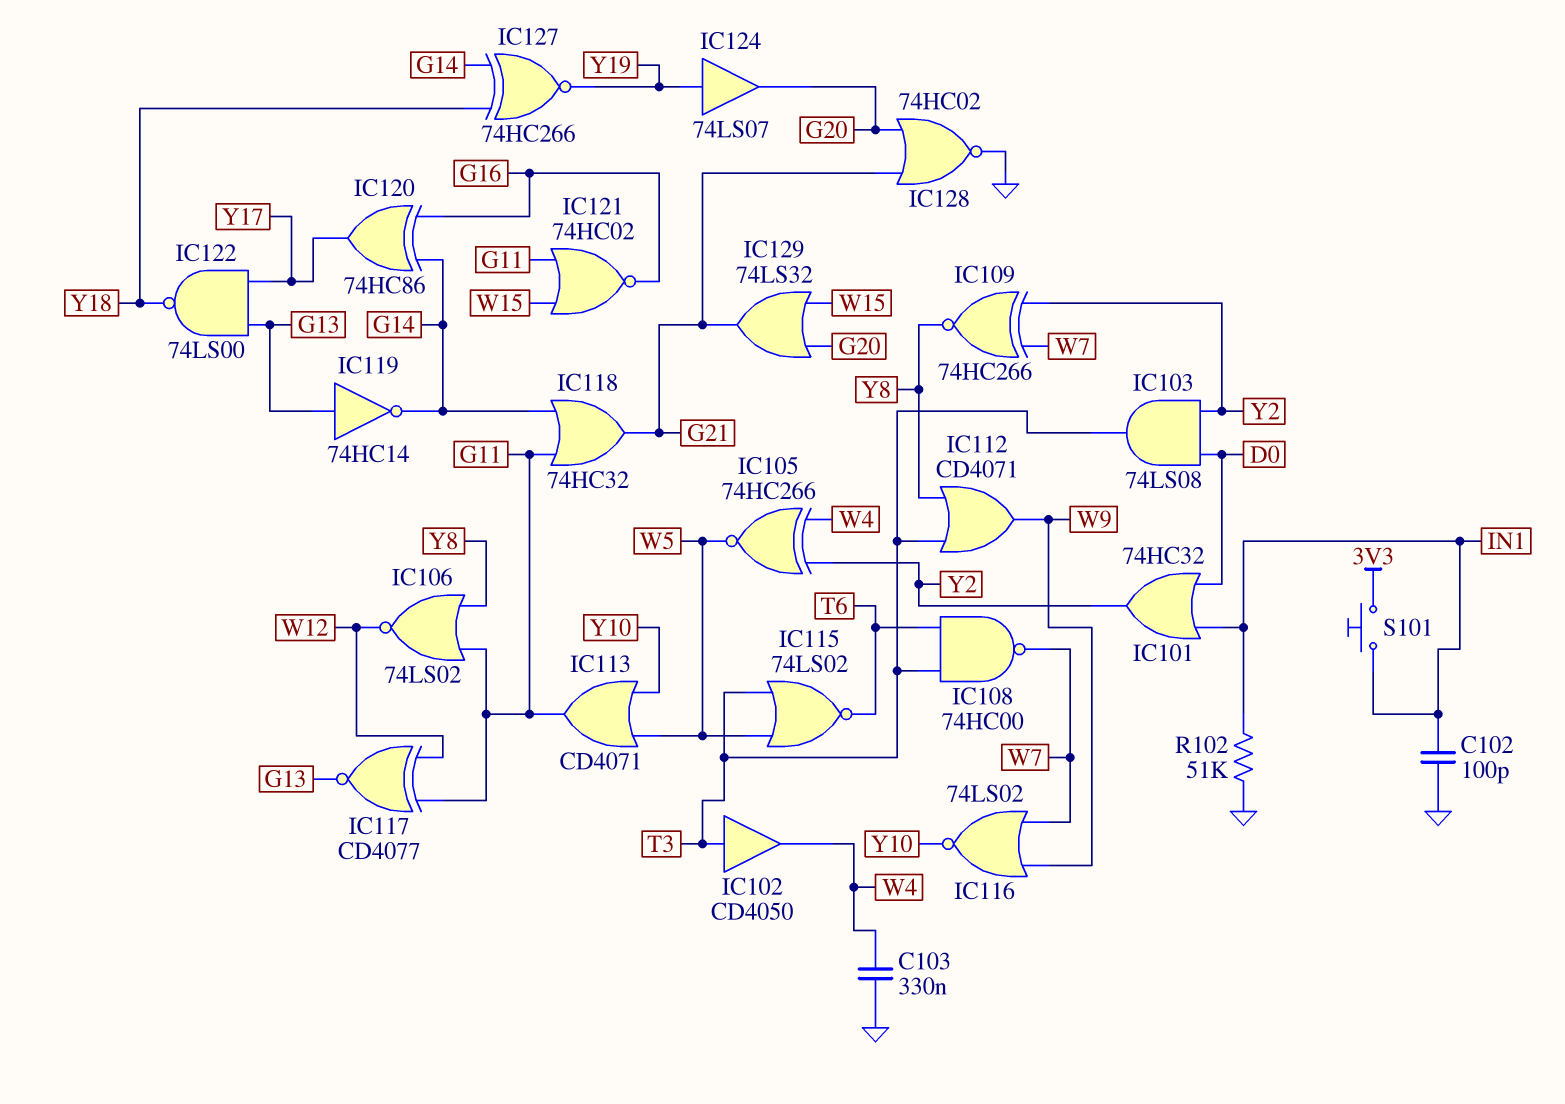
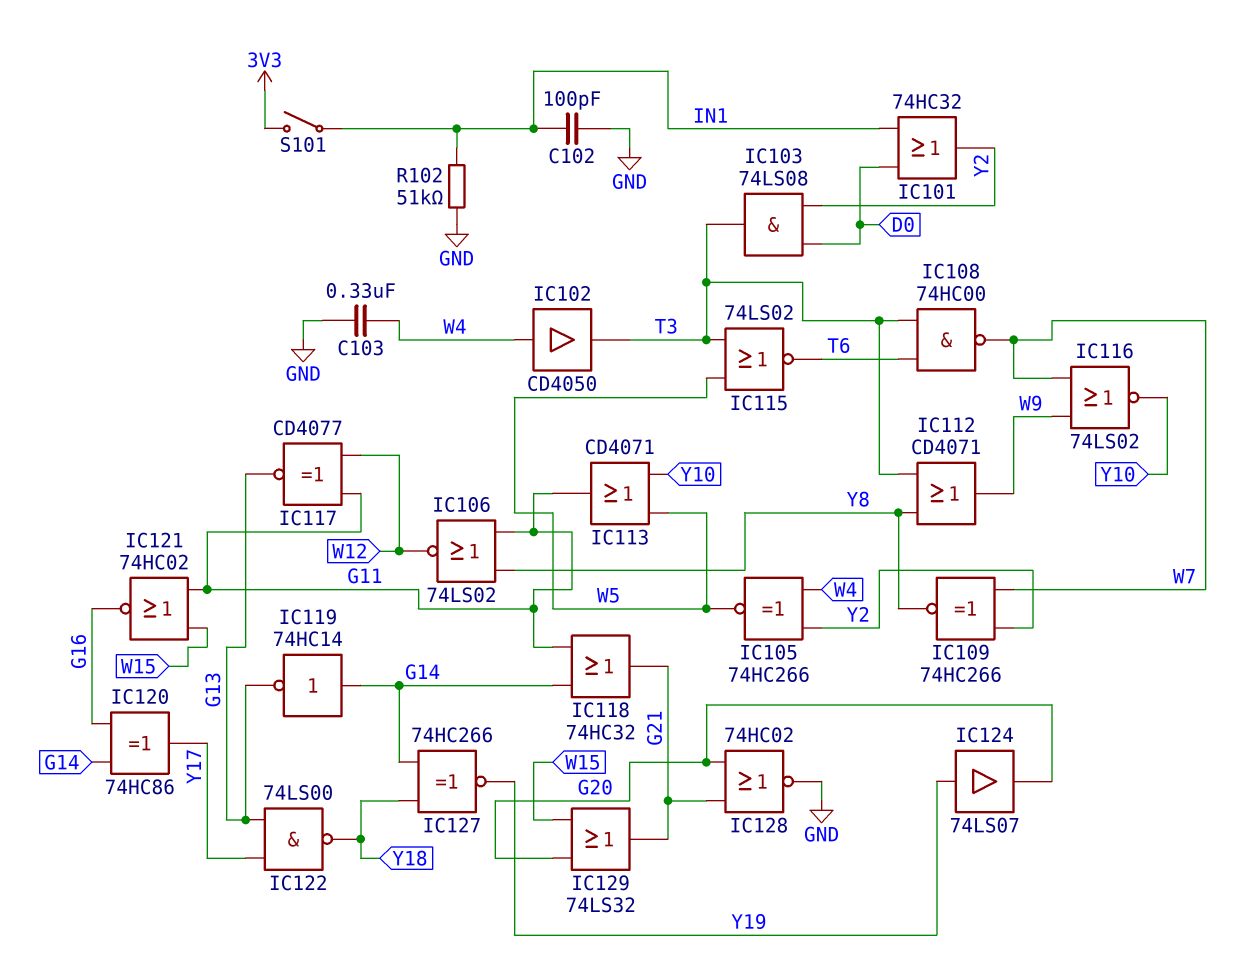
IC102: buffer CD4050 (in T3, out W4) -> buffer CD4050 (in W4, out T3)
IC119: NOT 74HC14 (in G13, out G14) -> NOT 74HC14 (in G14, out G13)
S101: button (3V3, IN1) -> switch (3V3, IN1)

